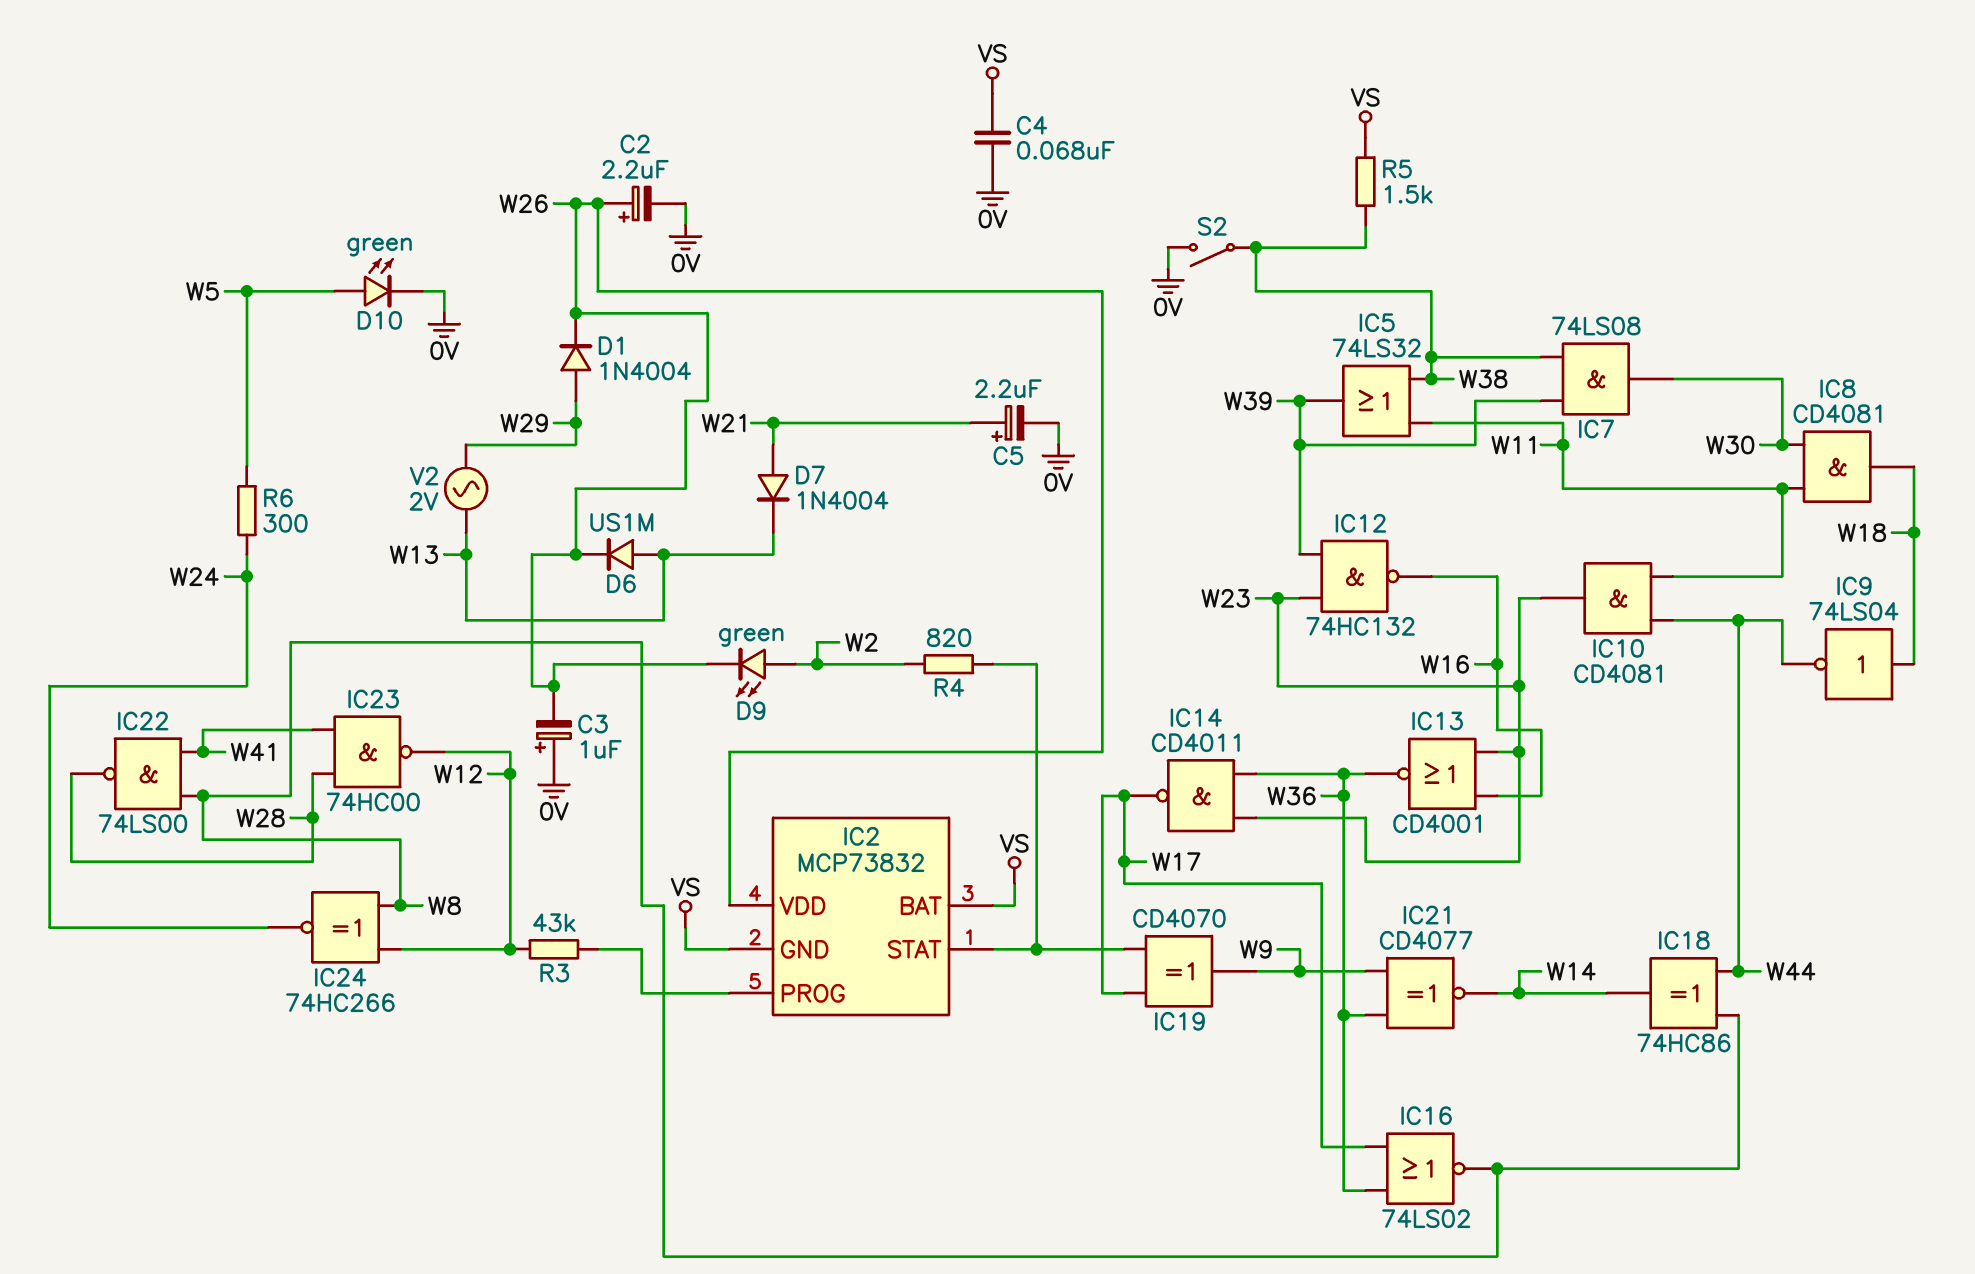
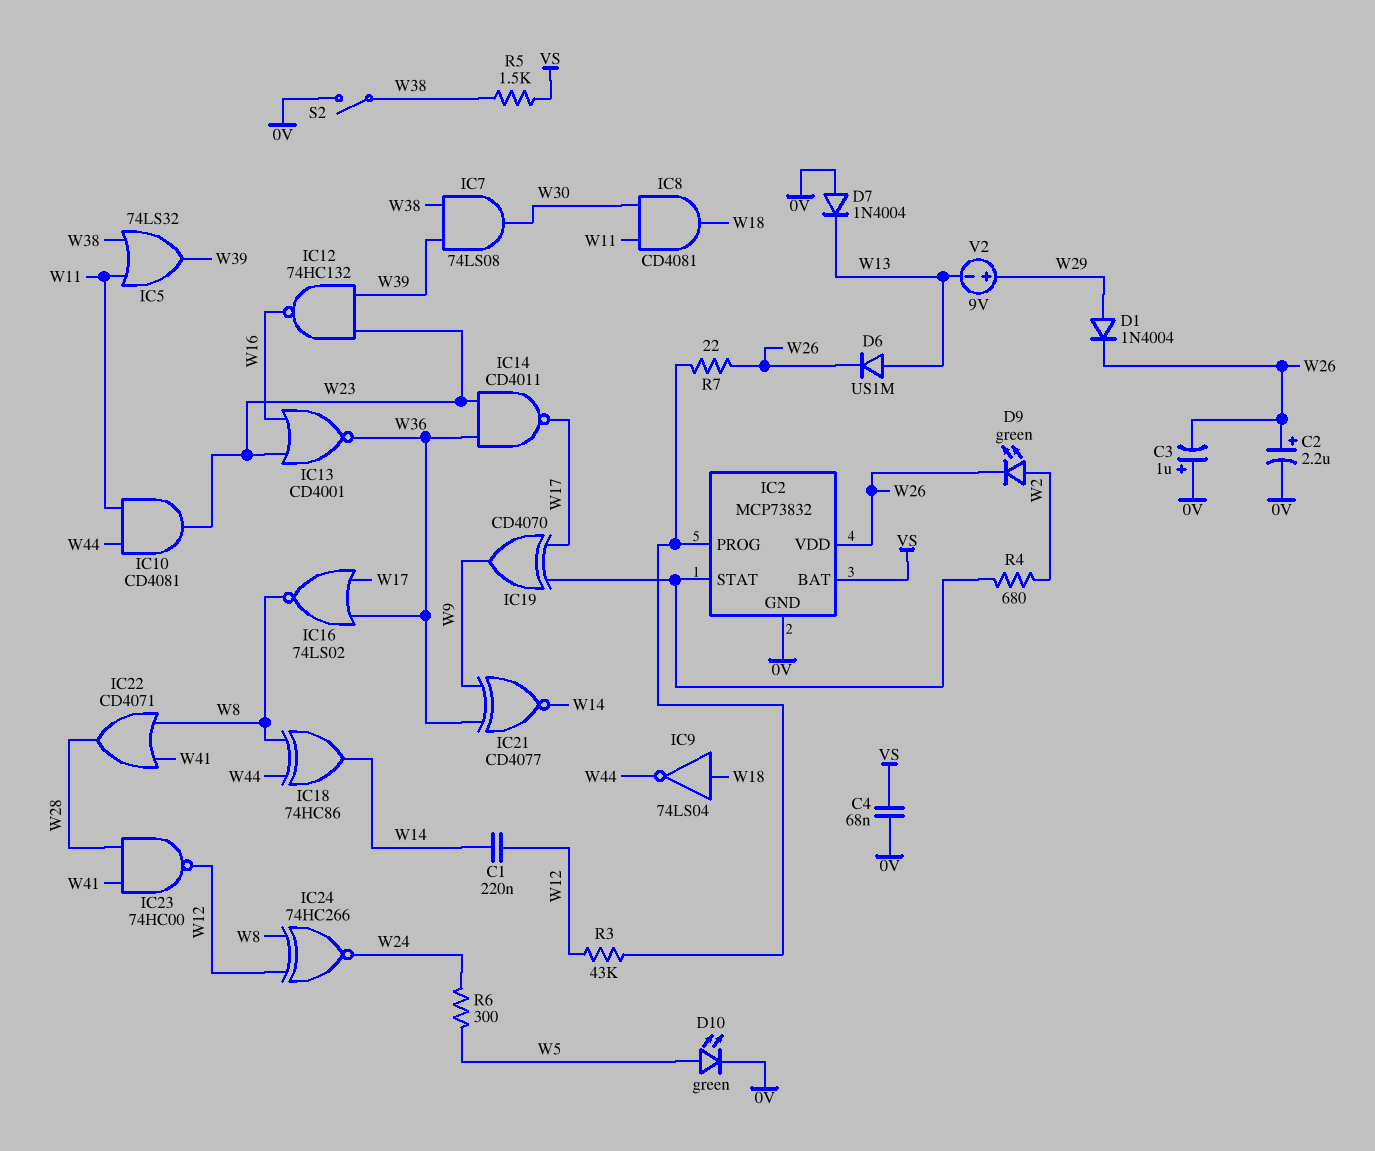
C1: none -> 220nF (W12, W14)
C5: 2.2uF (plus W21, minus 0V) -> none
D7: diode 1N4004 (A W21, K W13) -> diode 1N4004 (A 0V, K W13)
IC2 pin GND: VS -> 0V
IC22: NAND 74LS00 (in W8, in W41, out W28) -> OR CD4071 (in W8, in W41, out W28)
R4: 820 (IC2/STAT, W2) -> 680 (IC2/STAT, W2)
R7: none -> 22 (IC2/PROG, W26)
V2: AC 2V (W13, W29) -> 9V (plus W29, minus W13)

